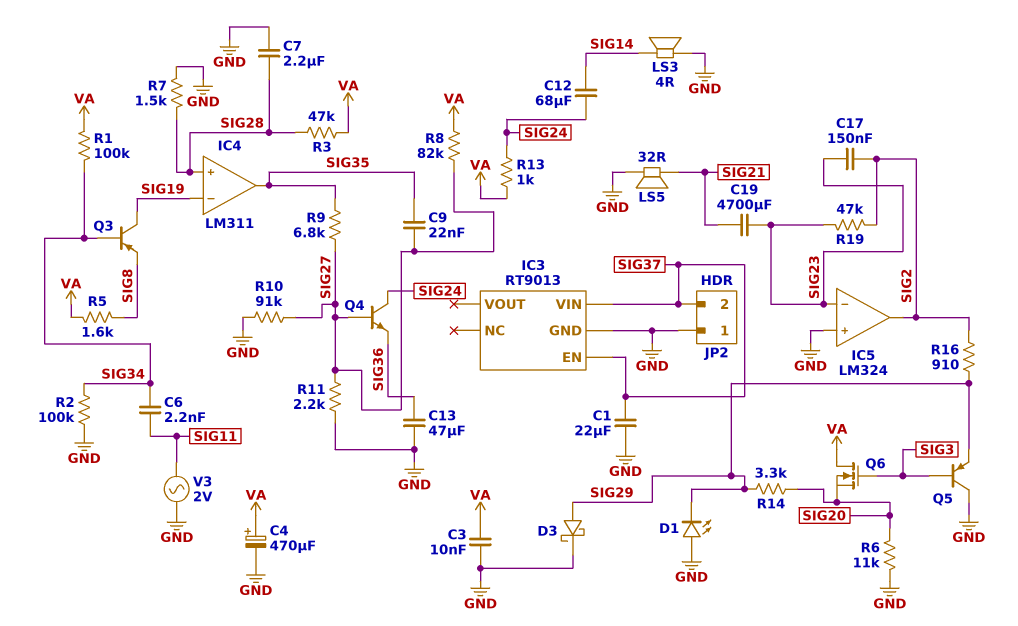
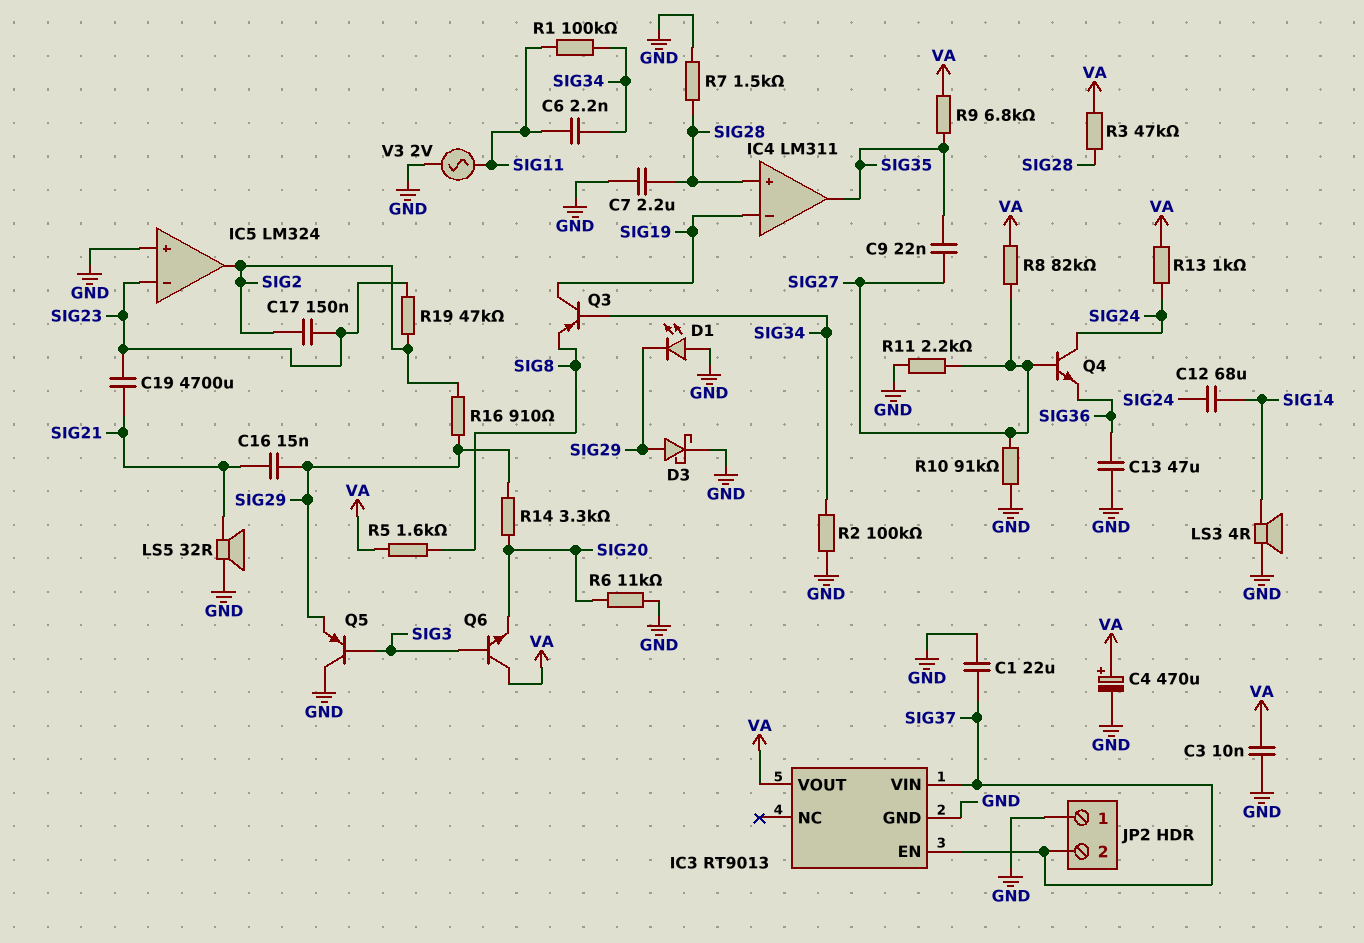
C16: none -> 15nF (SIG21, SIG29)
IC3 pin VOUT: none -> VA
Q6: NMOS (G SIG3, D VA, S SIG20) -> NPN (B SIG3, C VA, E SIG20)
R1: 100k (SIG34, VA) -> 100k (SIG11, SIG34)
R9: 6.8k (SIG27, SIG35) -> 6.8k (SIG35, VA)

